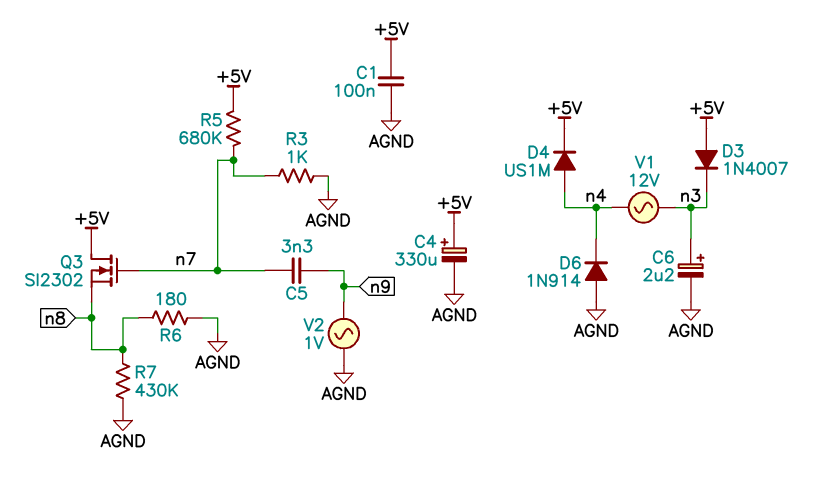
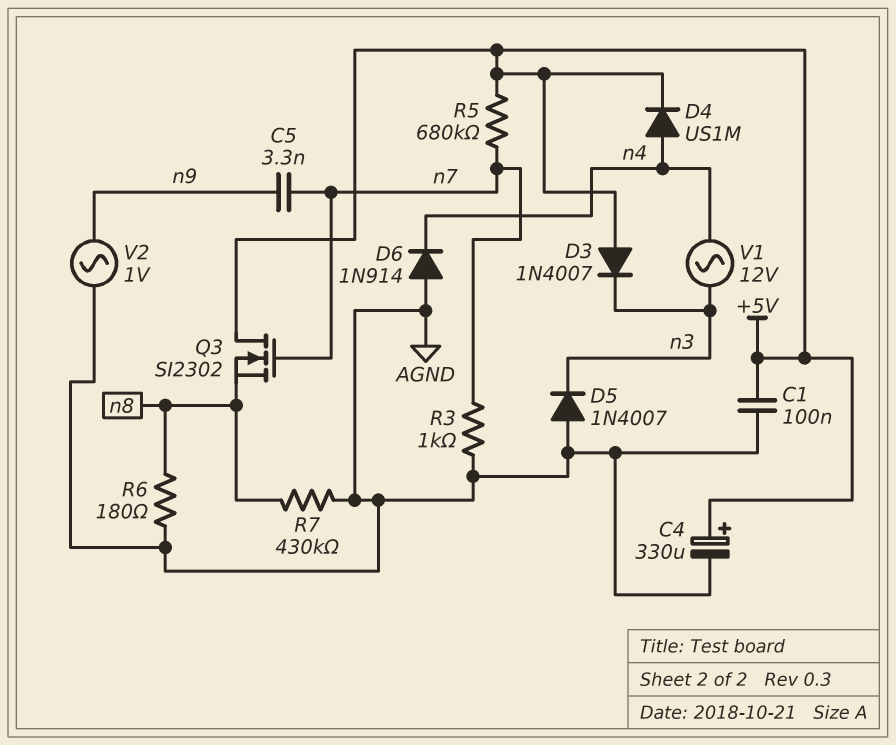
C6: 2.2uF (plus n3, minus AGND) -> none
D5: none -> diode 1N4007 (A AGND, K n3)

